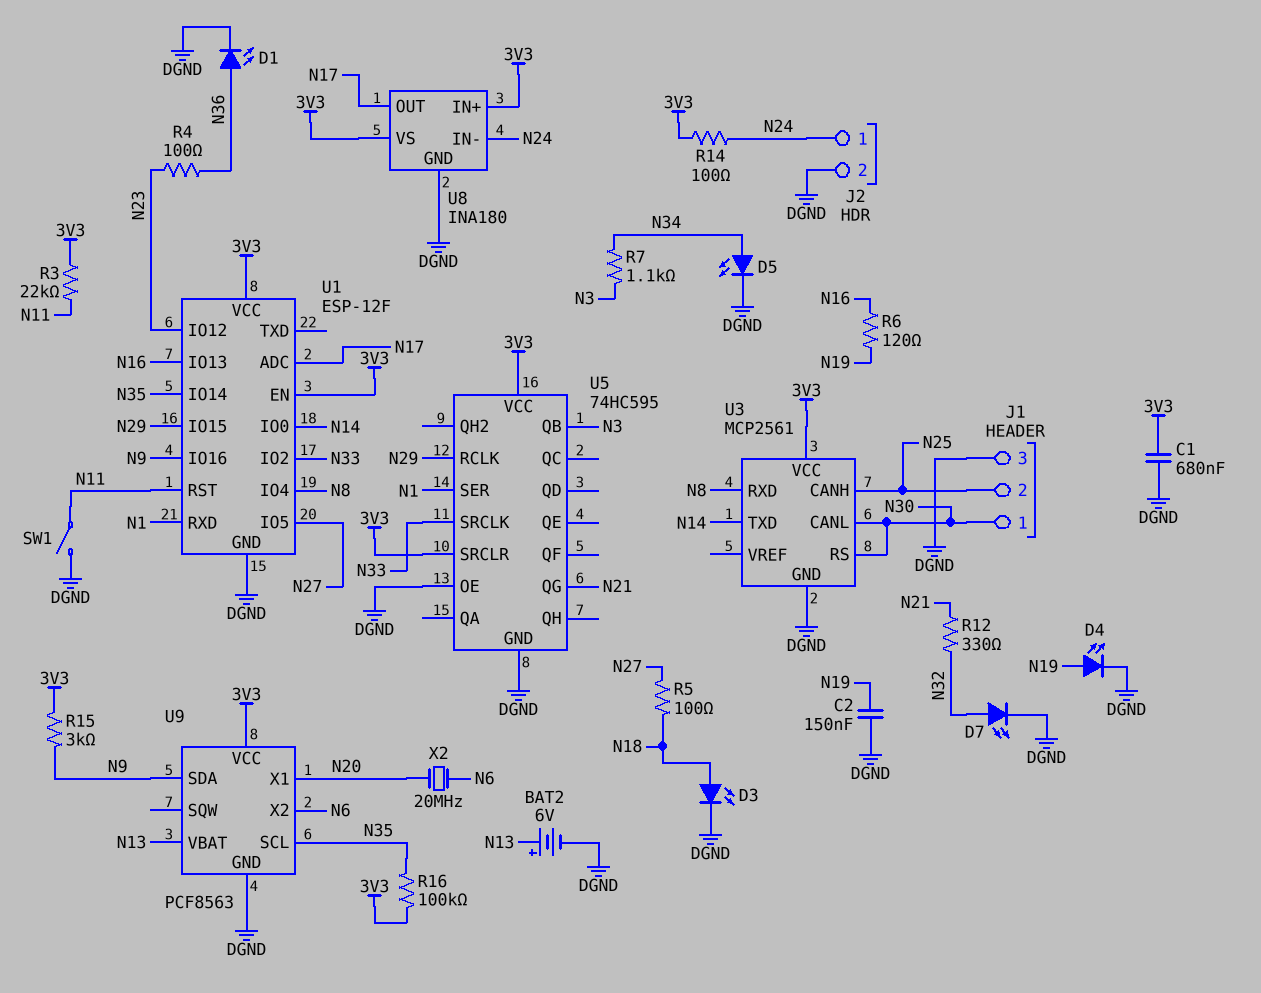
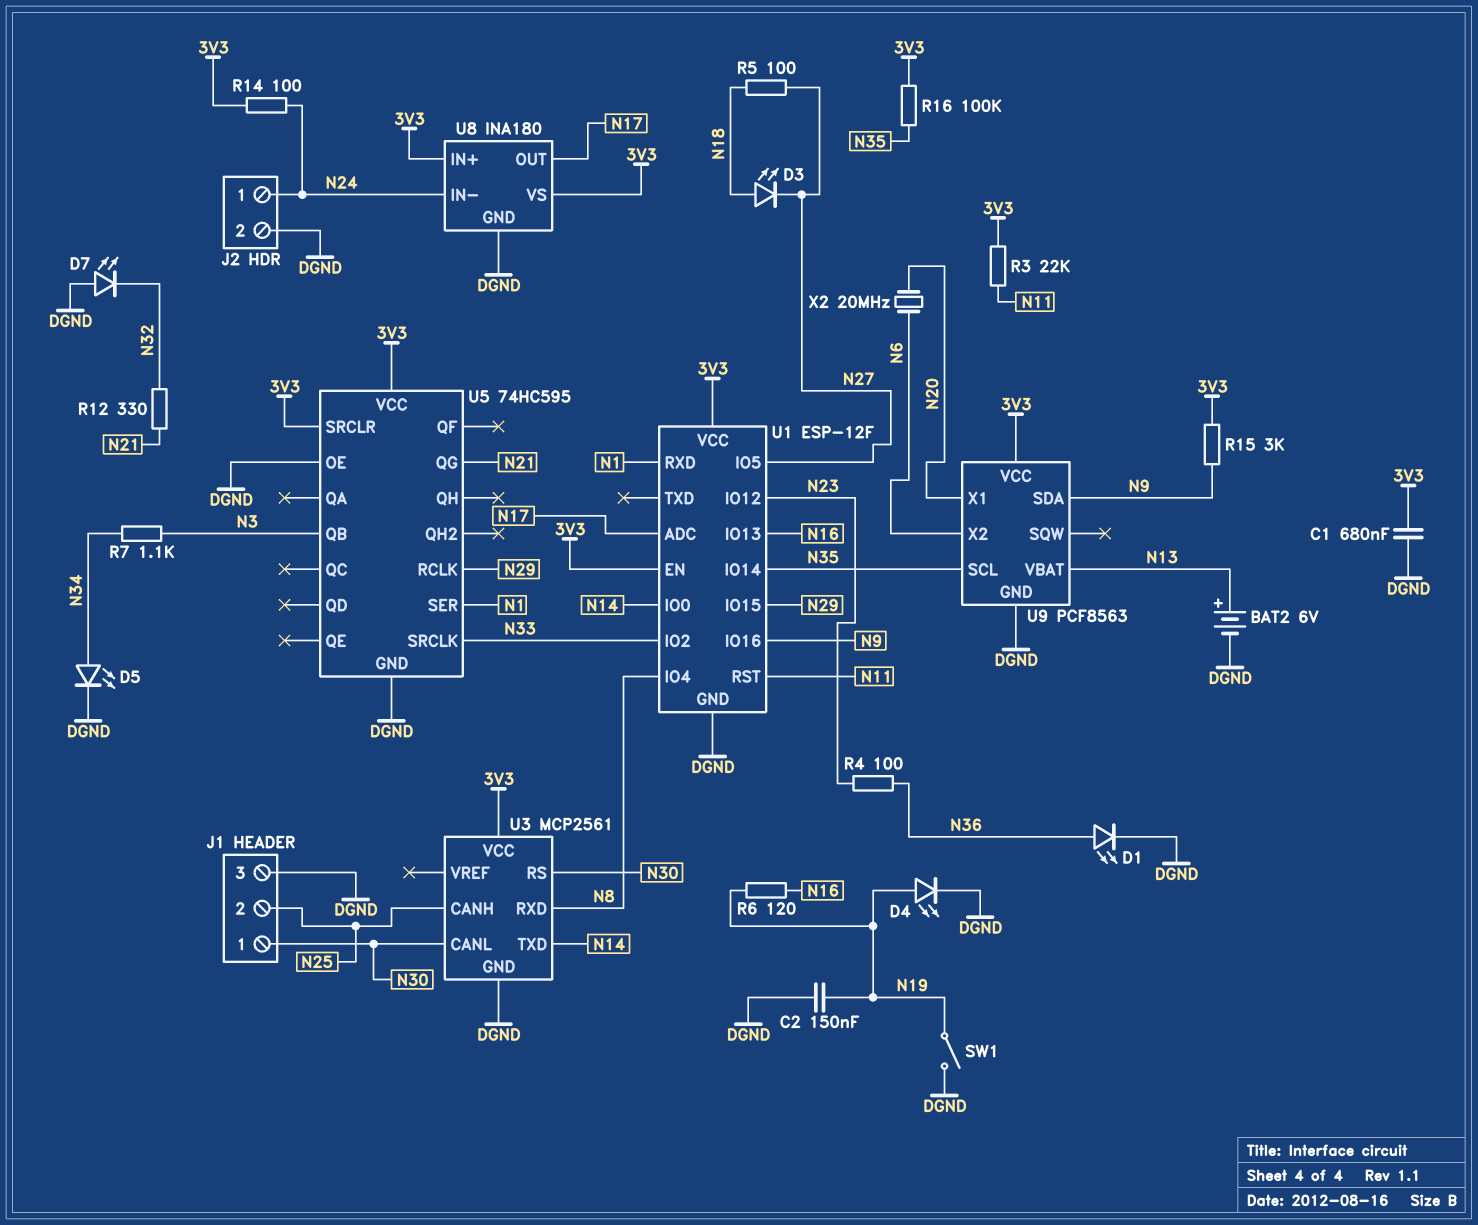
D3: LED (A N18, K DGND) -> LED (A N18, K N27)
D7: LED (A N32, K DGND) -> LED (A DGND, K N32)
SW1: switch (DGND, N11) -> switch (DGND, N19)

